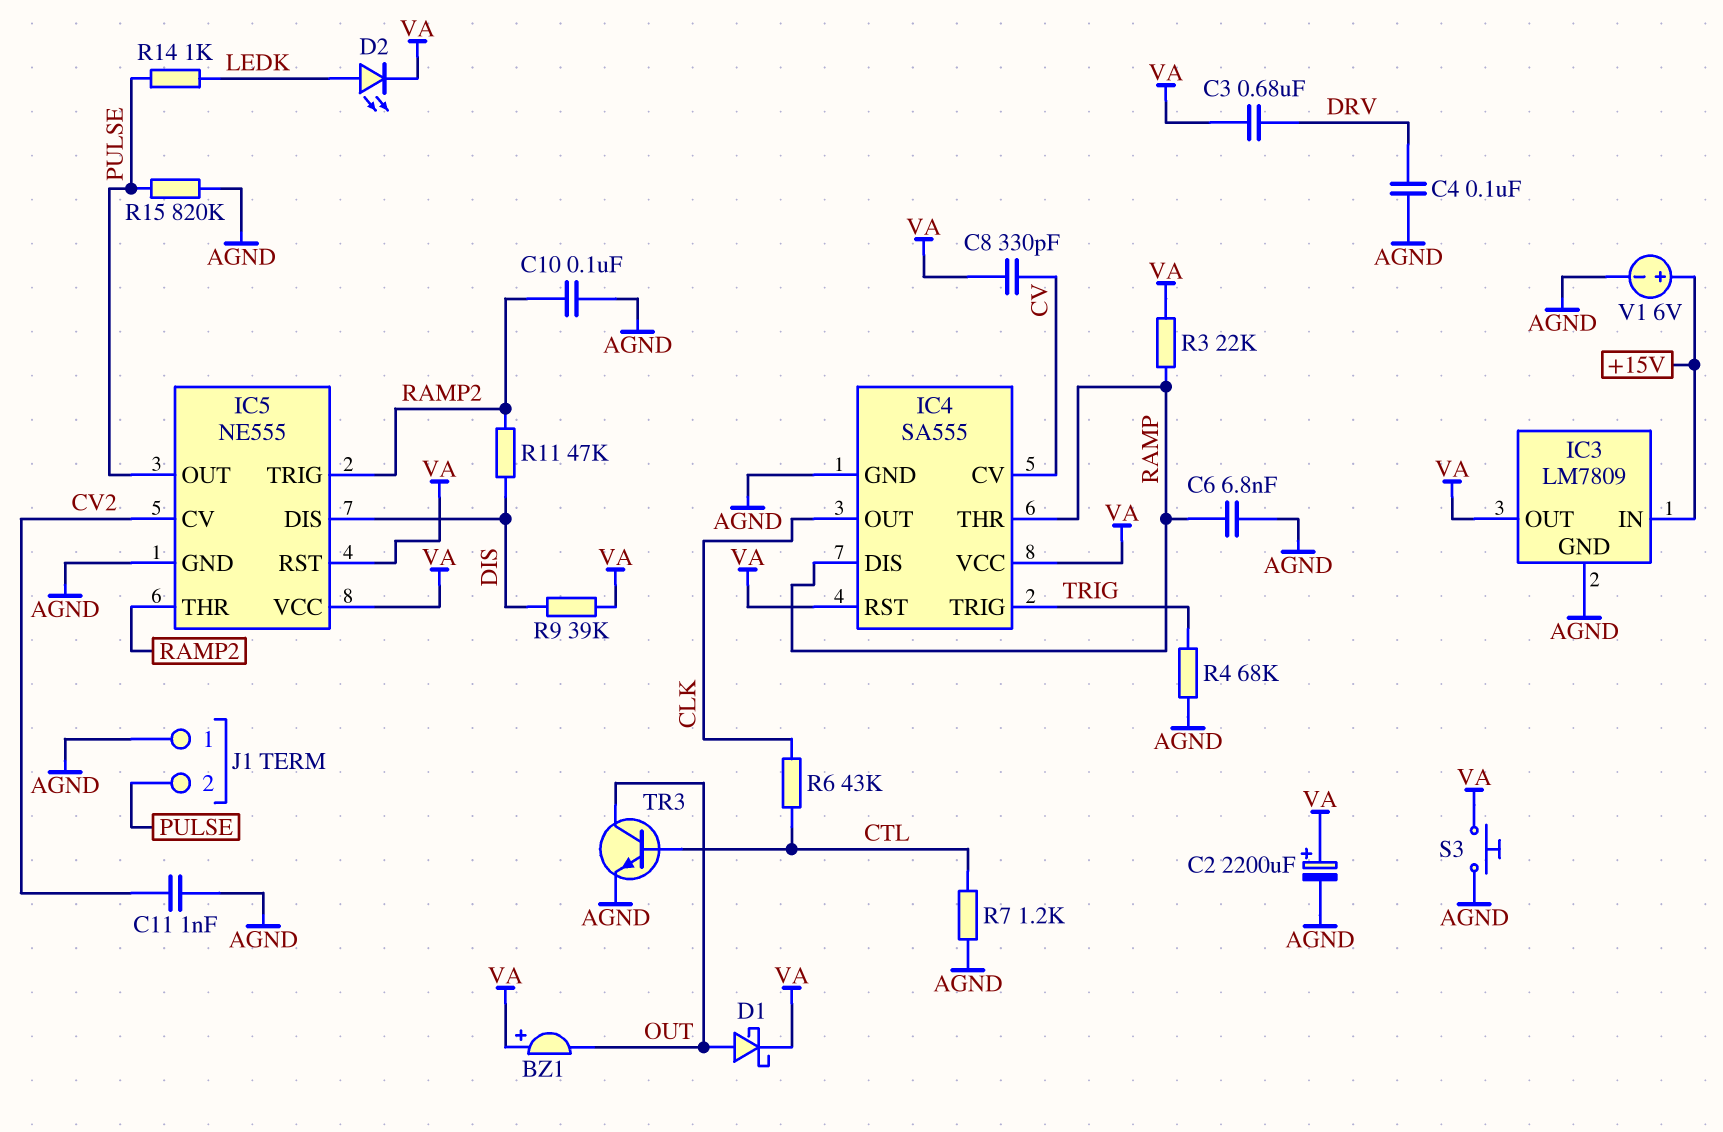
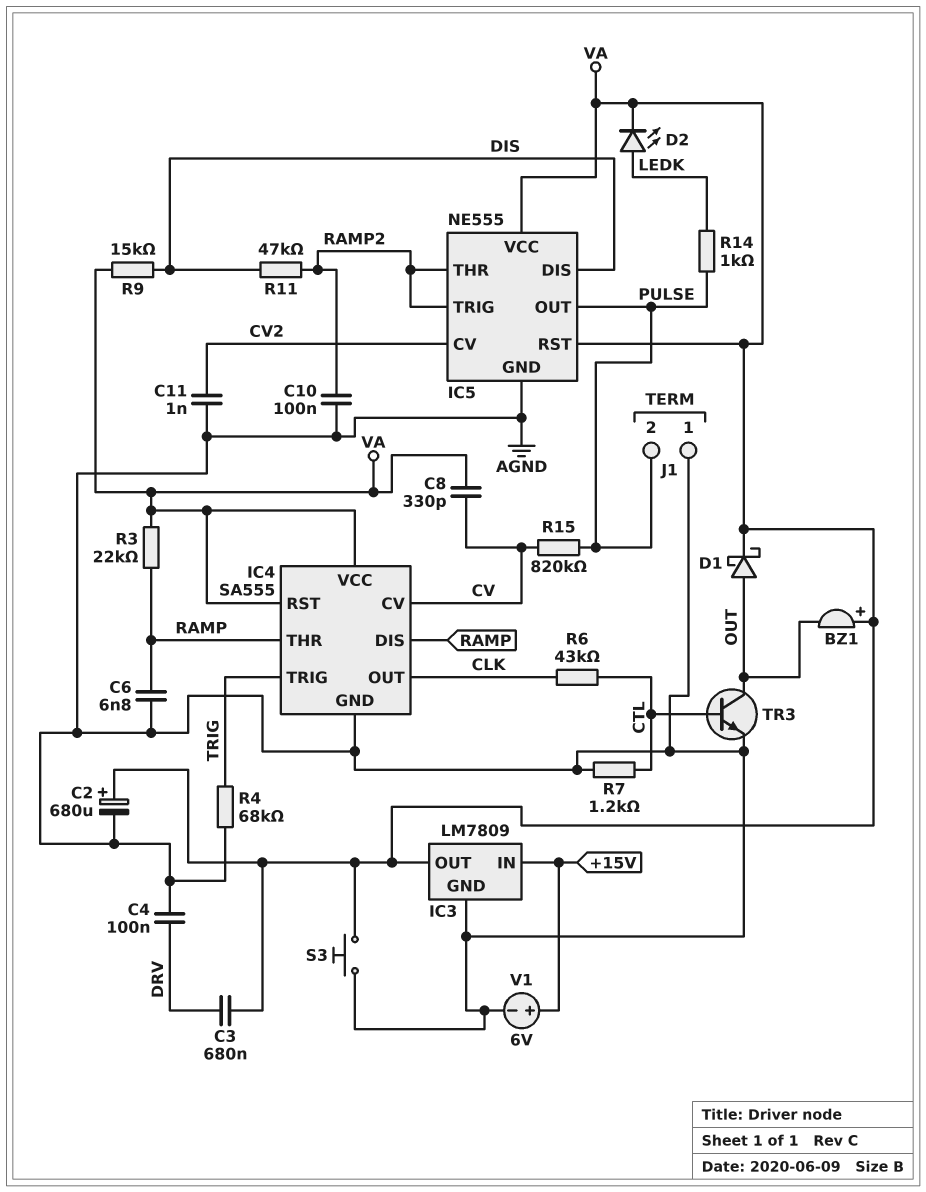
C2: 2200uF (plus VA, minus AGND) -> 680uF (plus VA, minus AGND)
R9: 39k (DIS, VA) -> 15k (DIS, VA)
R15: 820k (AGND, PULSE) -> 820k (CV, PULSE)

